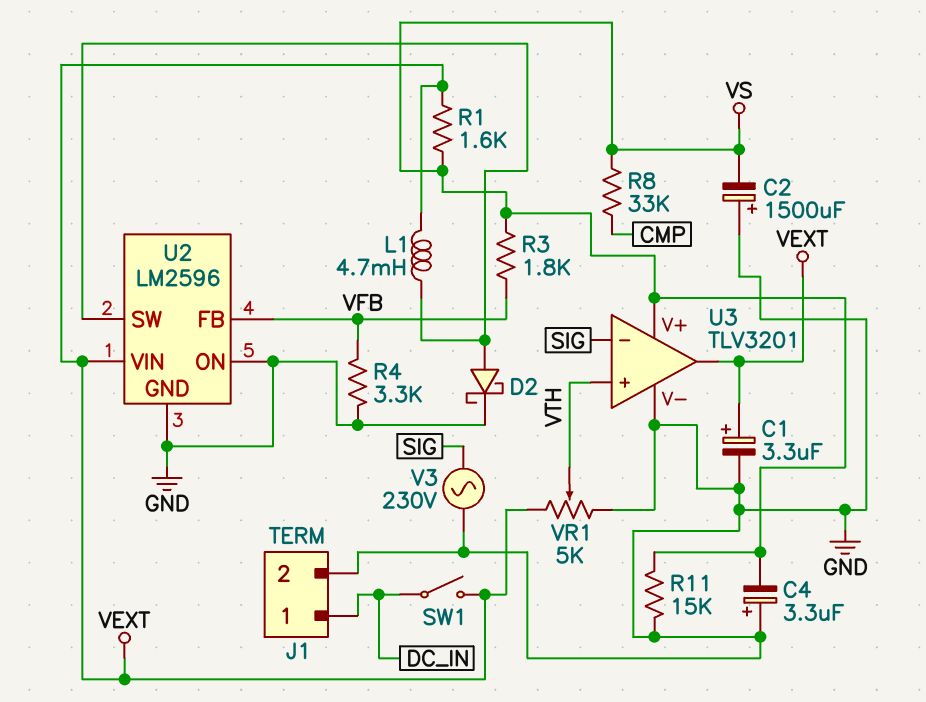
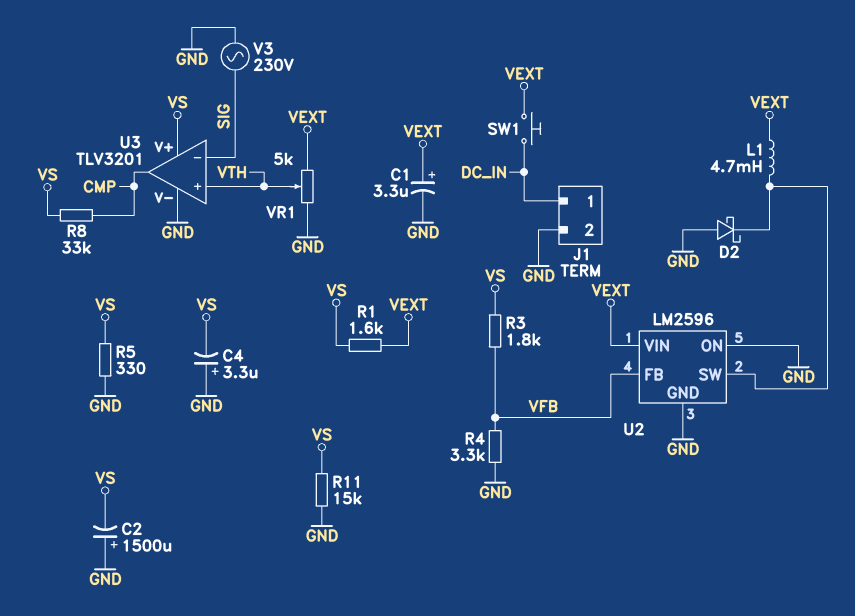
D2: schottky (A U2/SW, K GND) -> schottky (A GND, K U2/SW)
R5: none -> 330 (GND, VS)
SW1: switch (DC_IN, VEXT) -> button (DC_IN, VEXT)
U3 pin out: VEXT -> CMP

